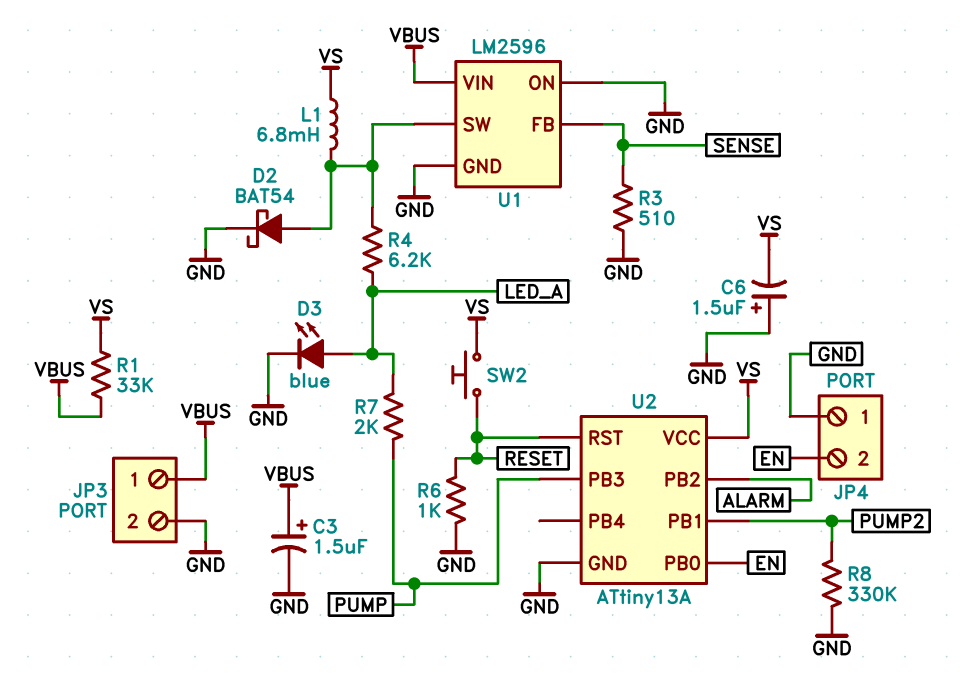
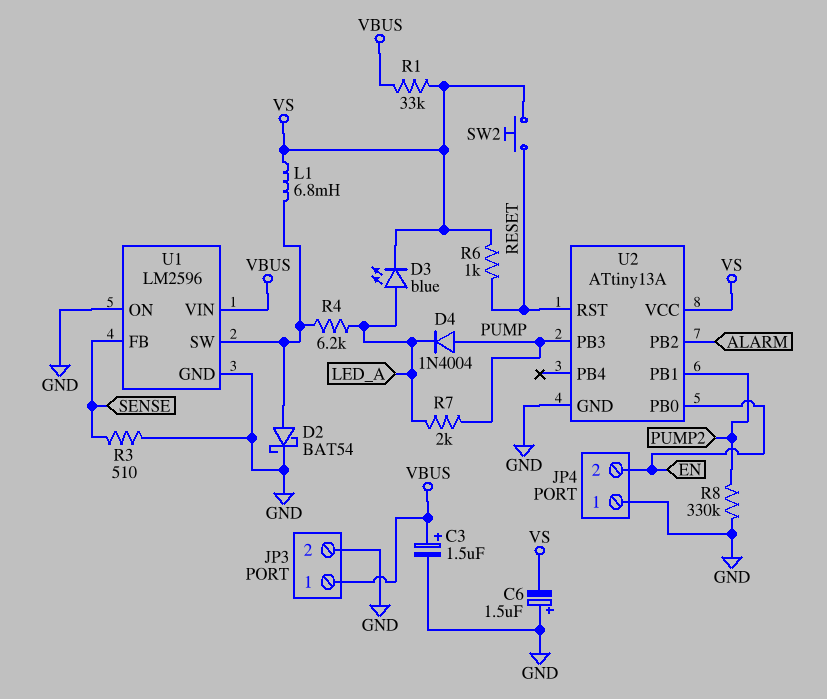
D3: LED blue (A LED_A, K GND) -> LED blue (A LED_A, K VS)
D4: none -> diode 1N4004 (A PUMP, K LED_A)
R6: 1k (GND, RESET) -> 1k (RESET, VS)

